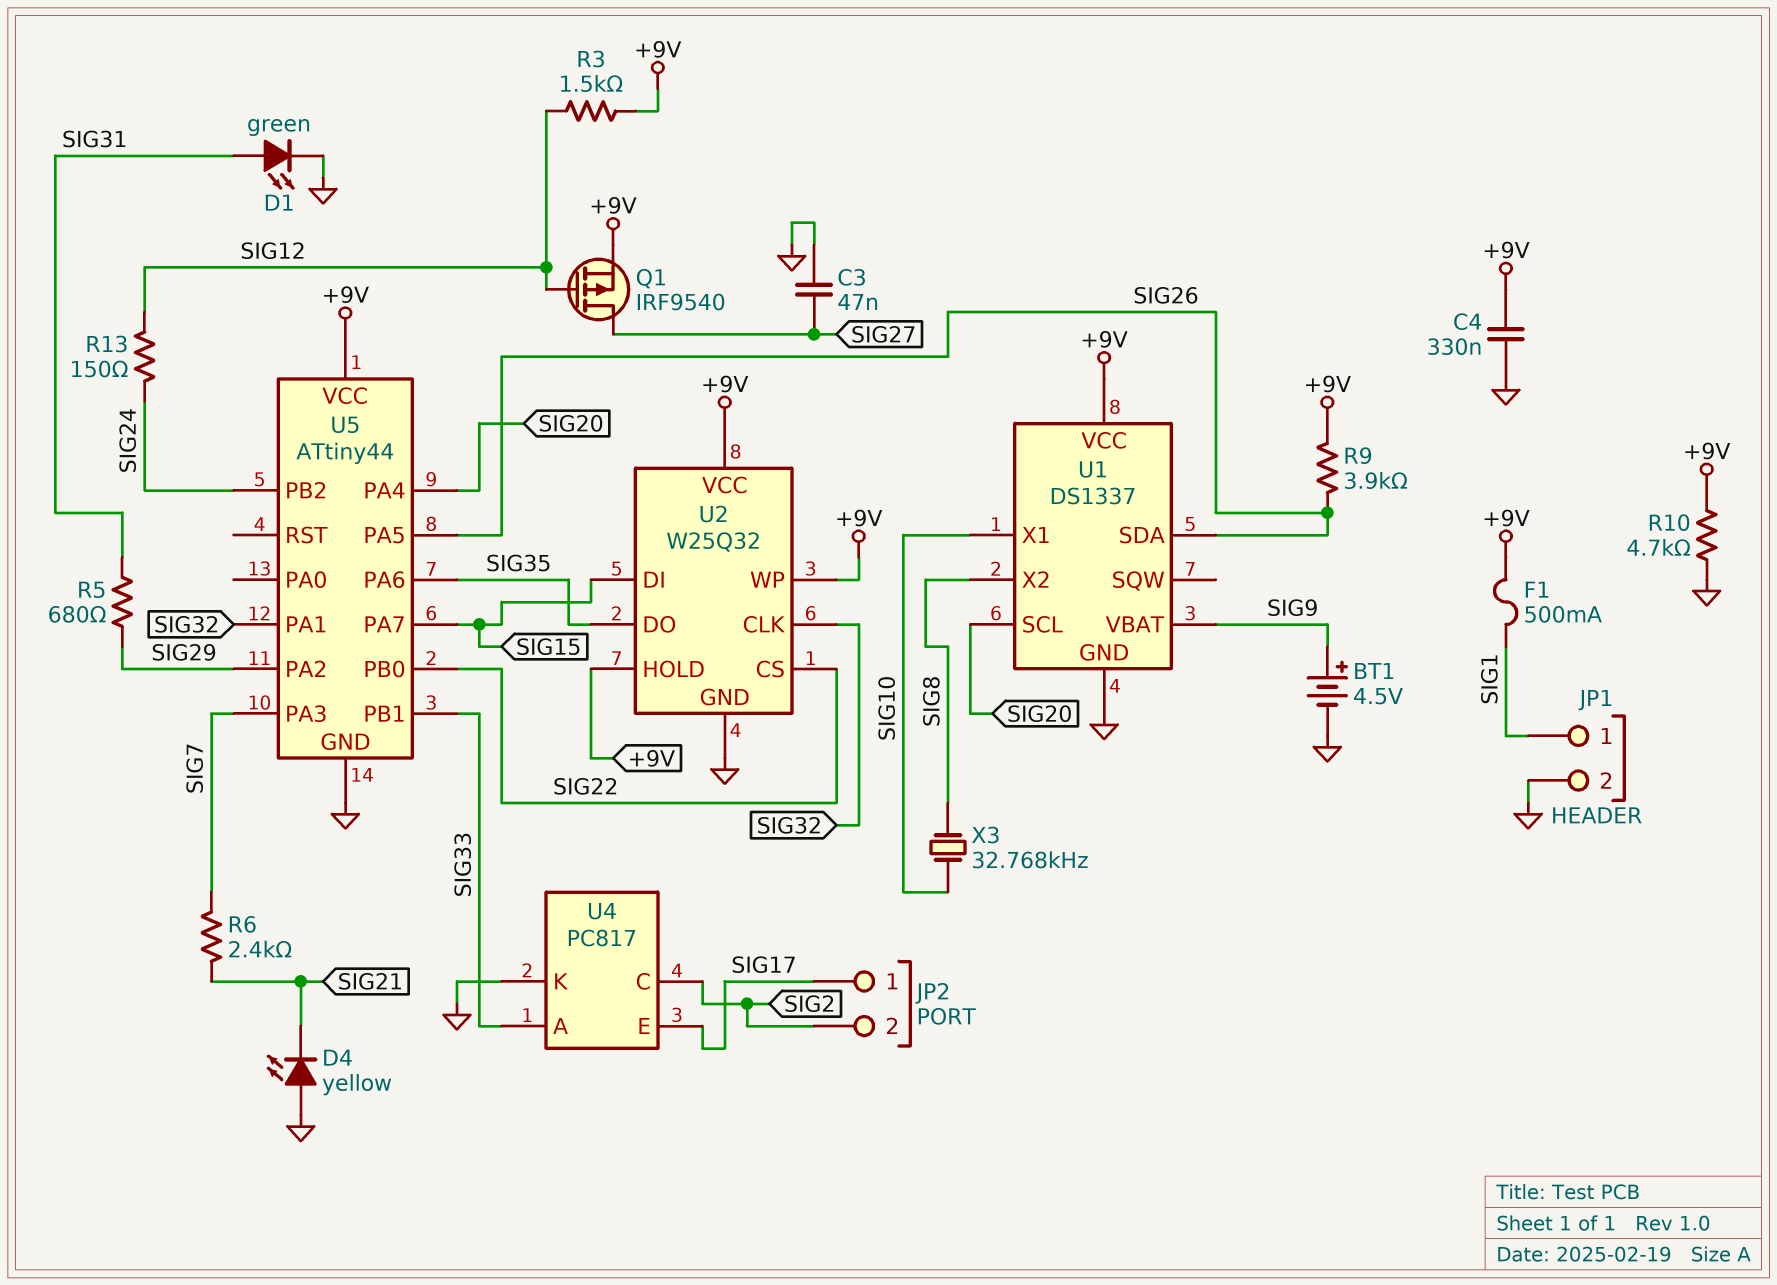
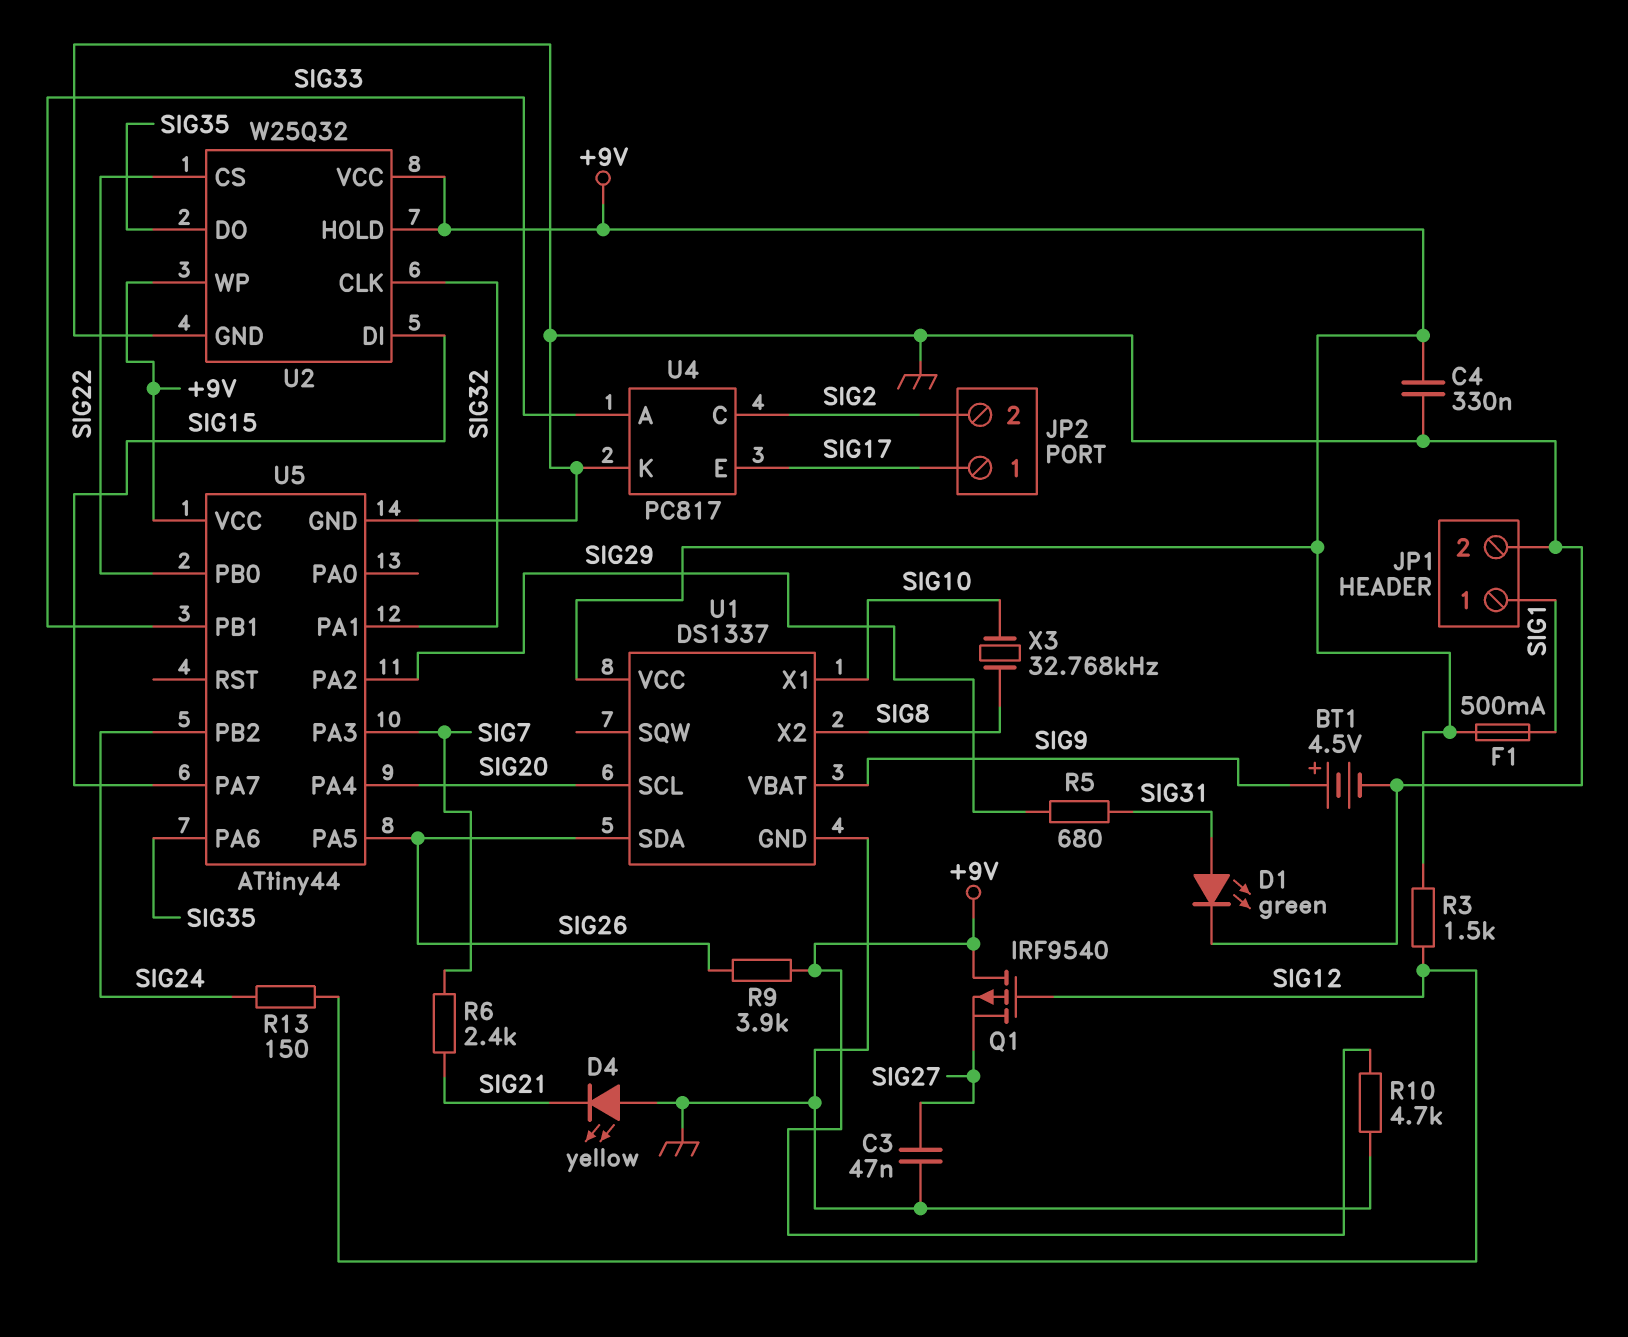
Q1: PMOS IRF9540 (G SIG12, D SIG27, S +9V) -> PMOS IRF9540 (G SIG12, D +9V, S SIG27)

